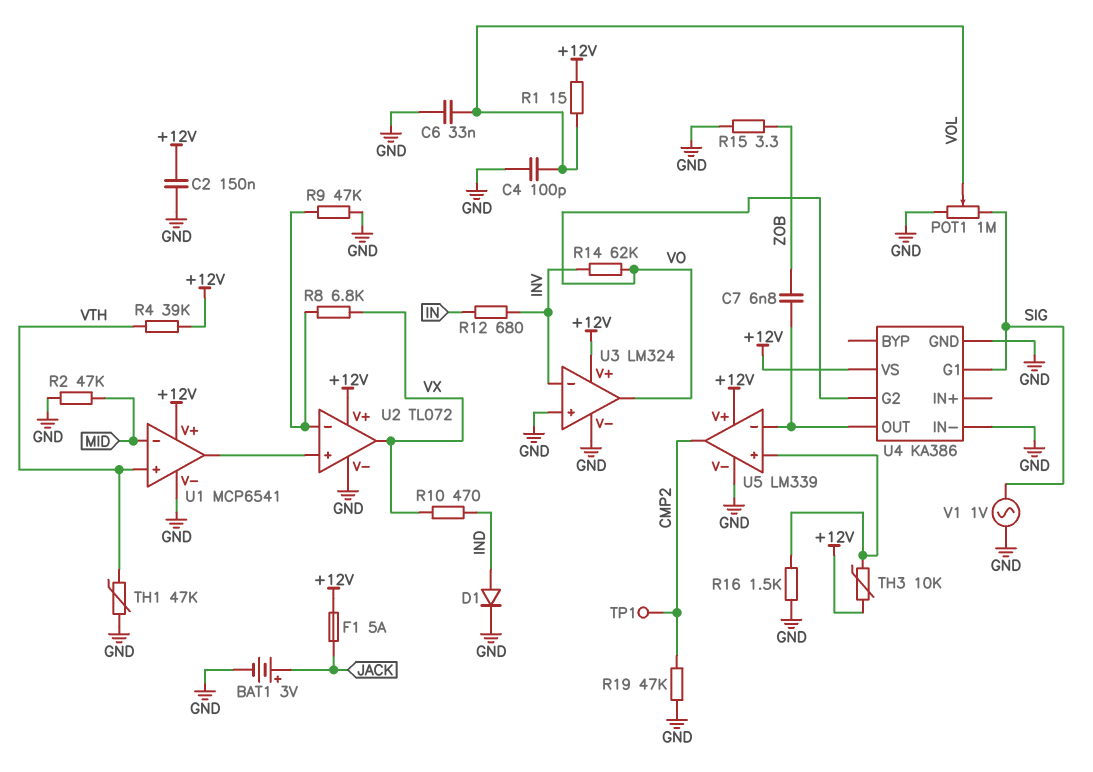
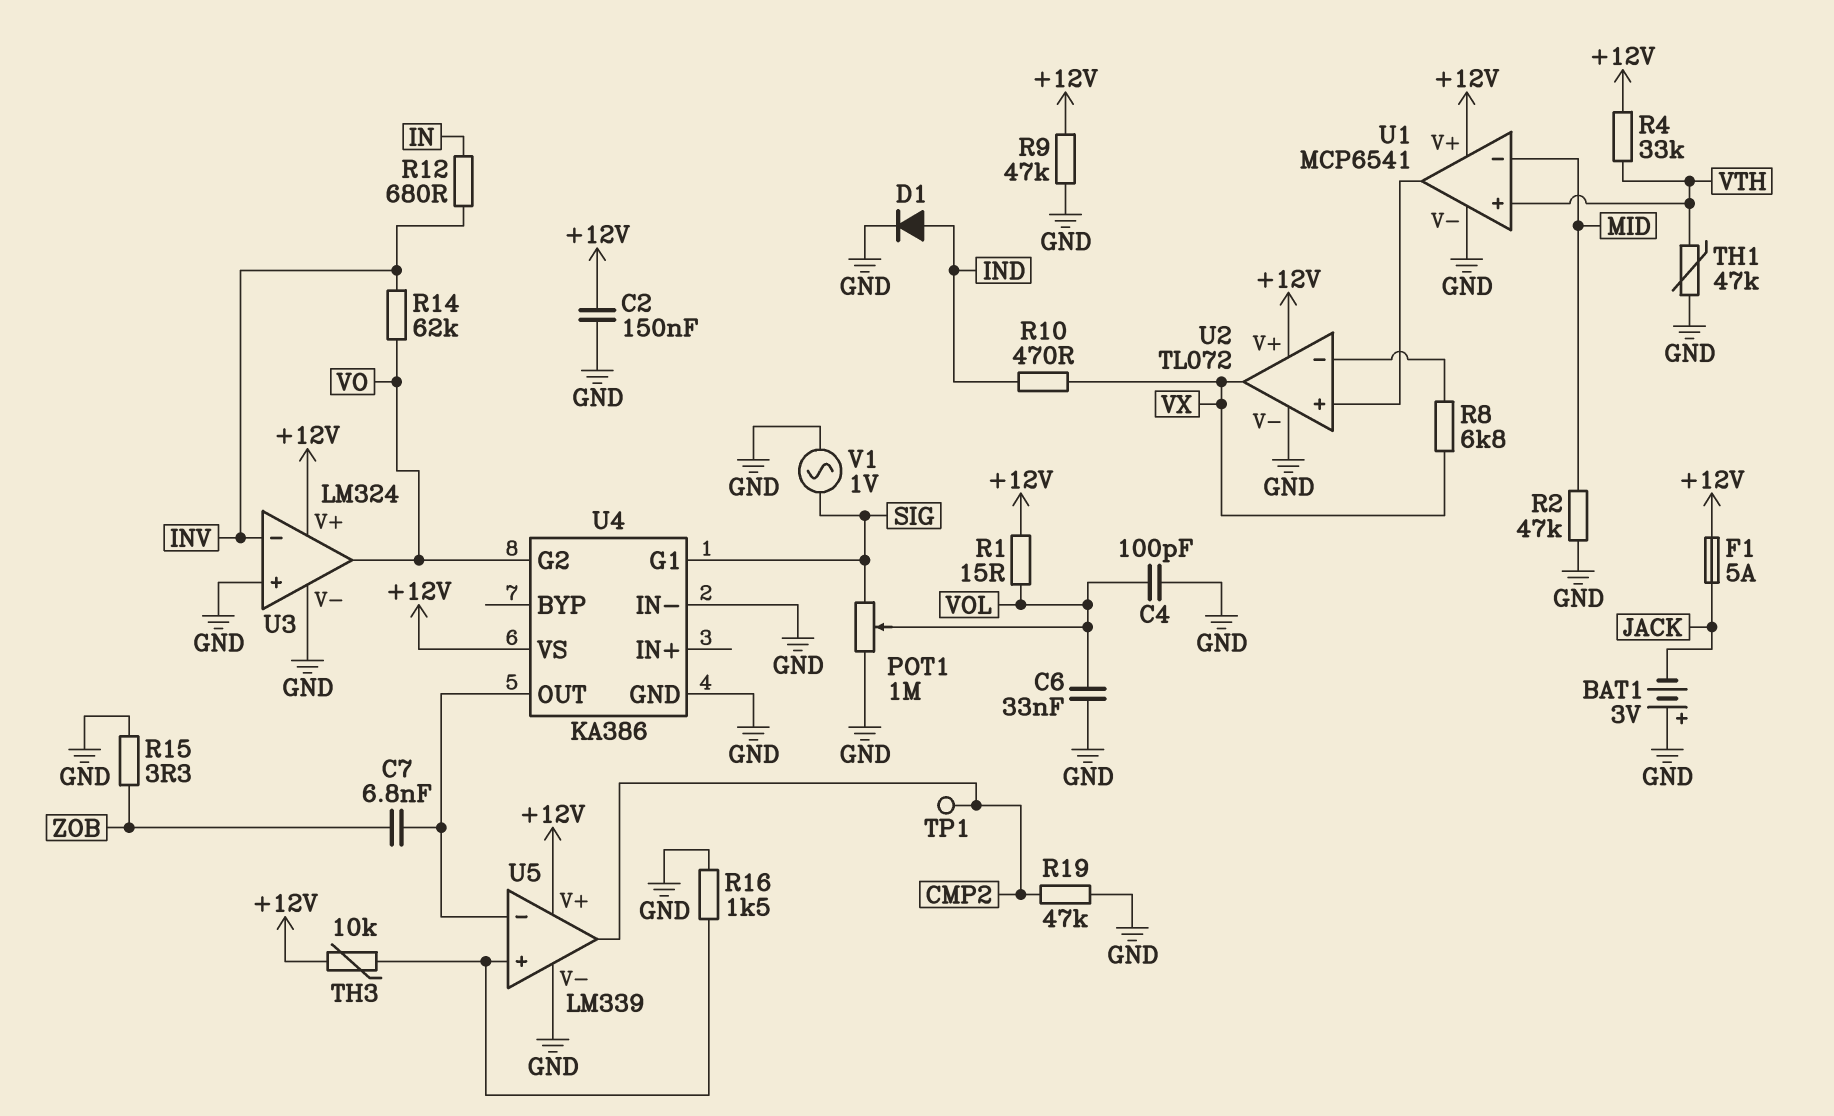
BAT1: 3V (plus JACK, minus GND) -> 3V (plus GND, minus JACK)
R4: 39k (+12V, VTH) -> 33k (+12V, VTH)
R9: 47k (GND, U2/in-) -> 47k (+12V, GND)

